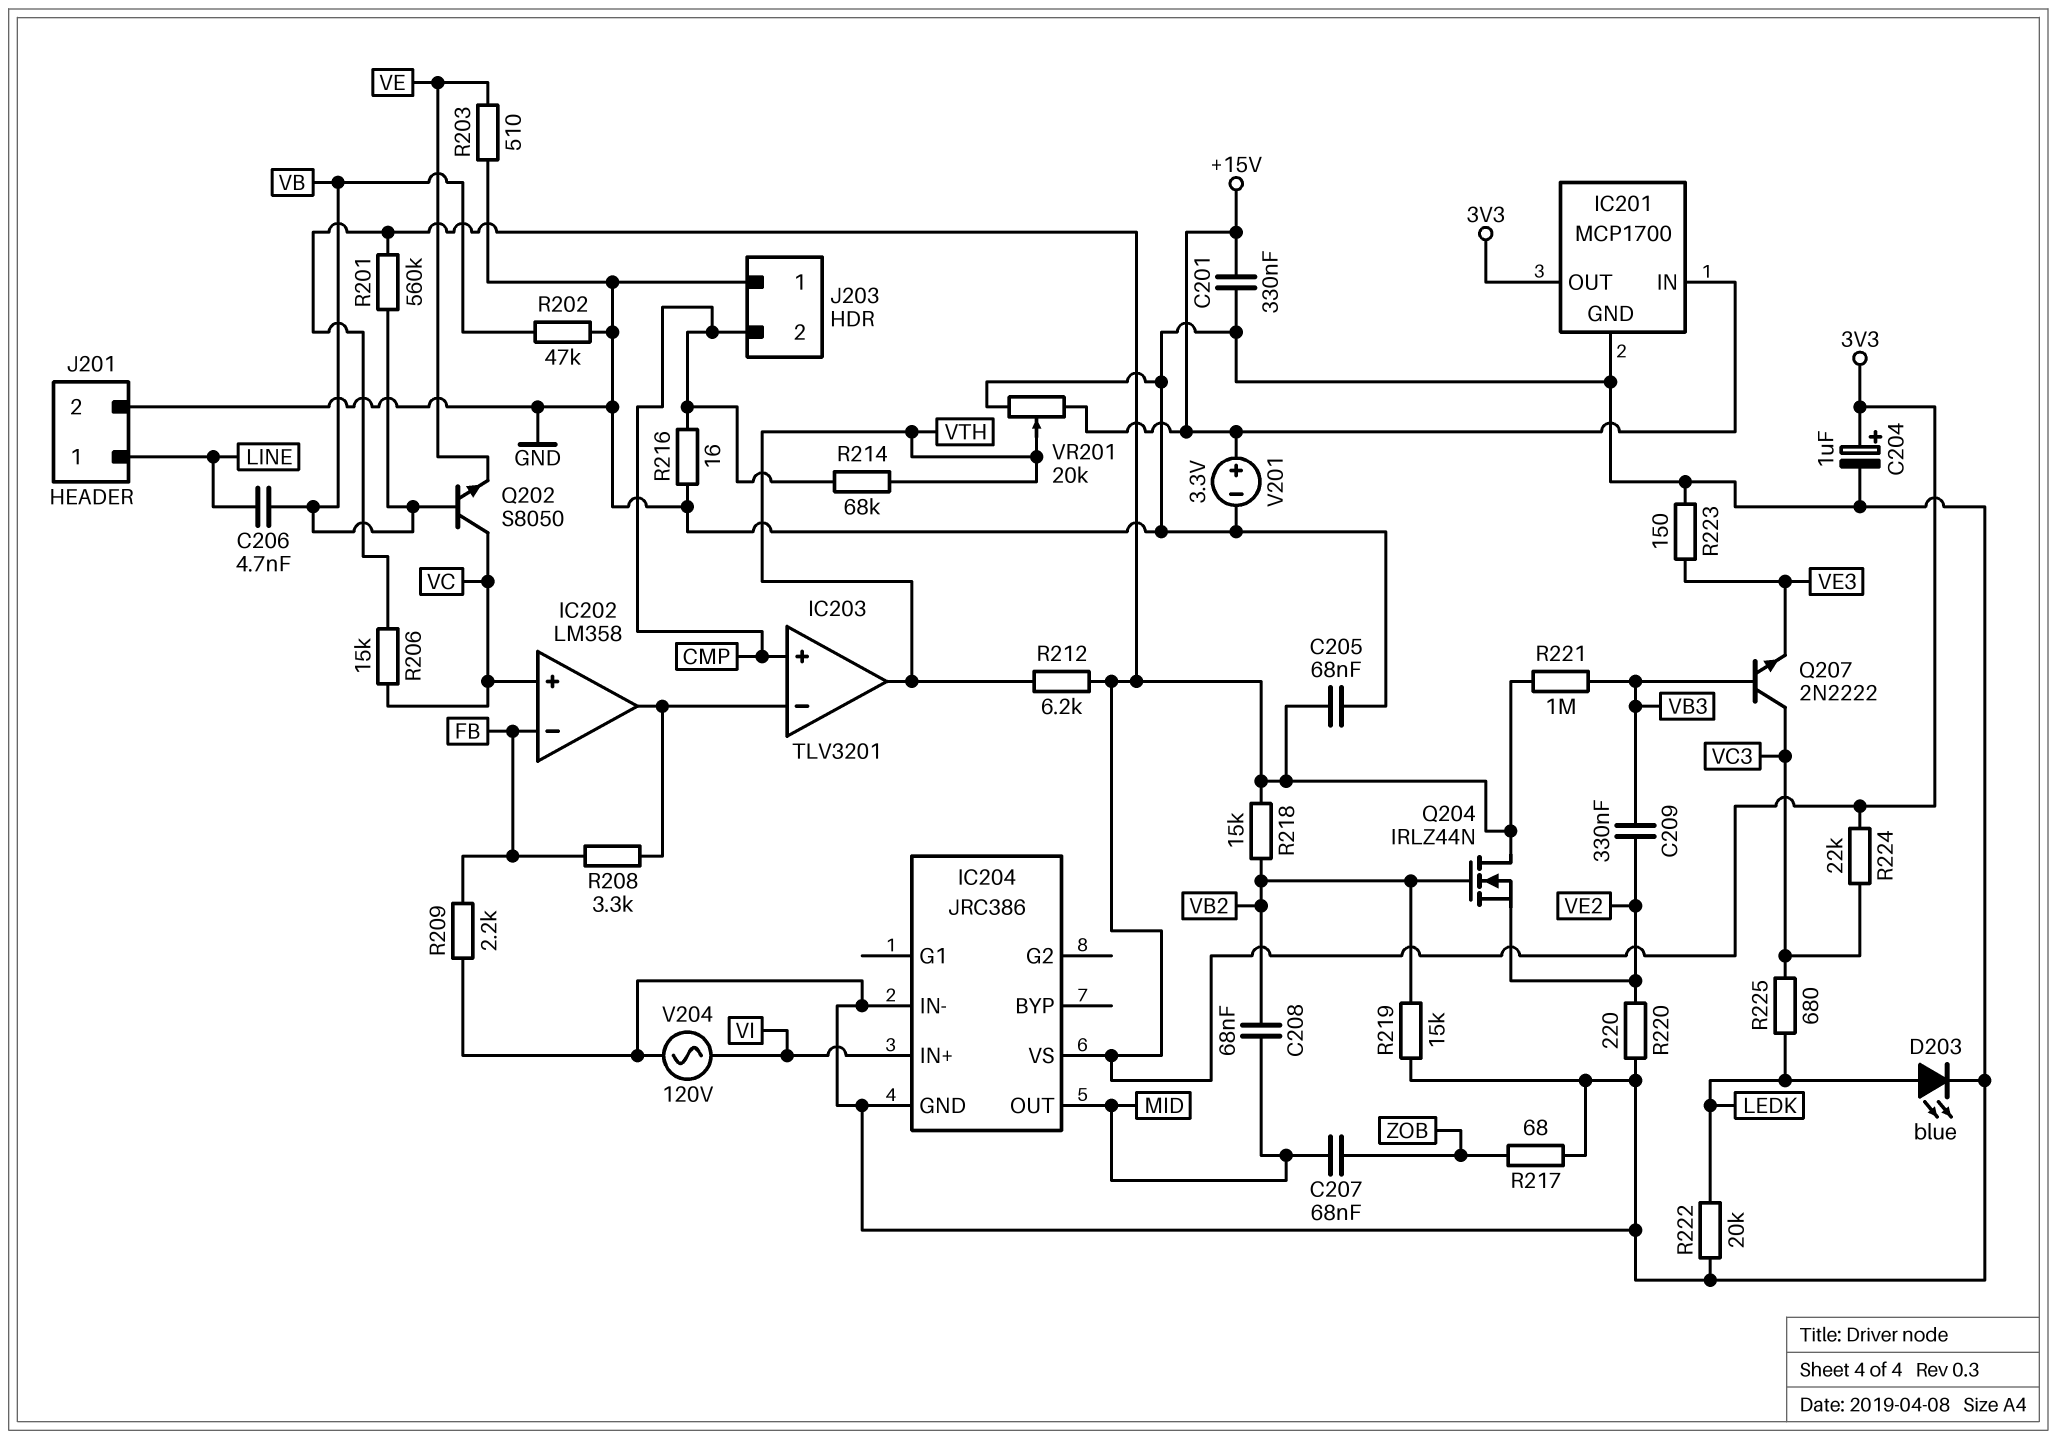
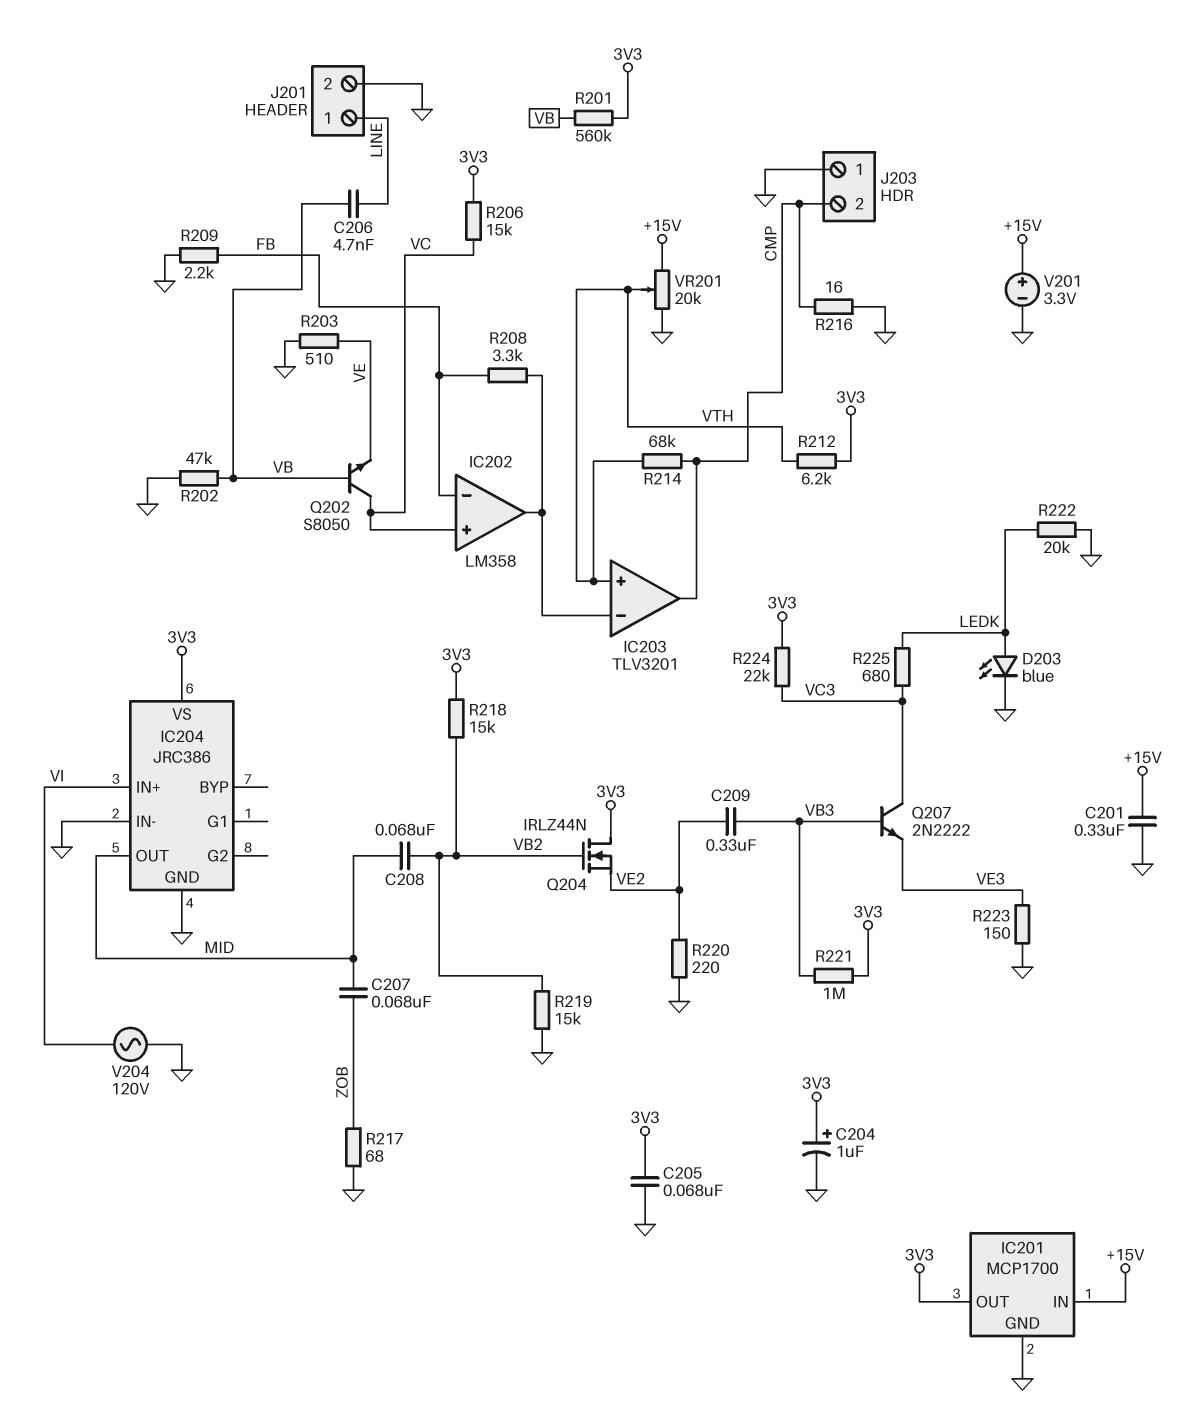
IC203 pin in+: CMP -> VTH
IC203 pin out: VTH -> CMP

